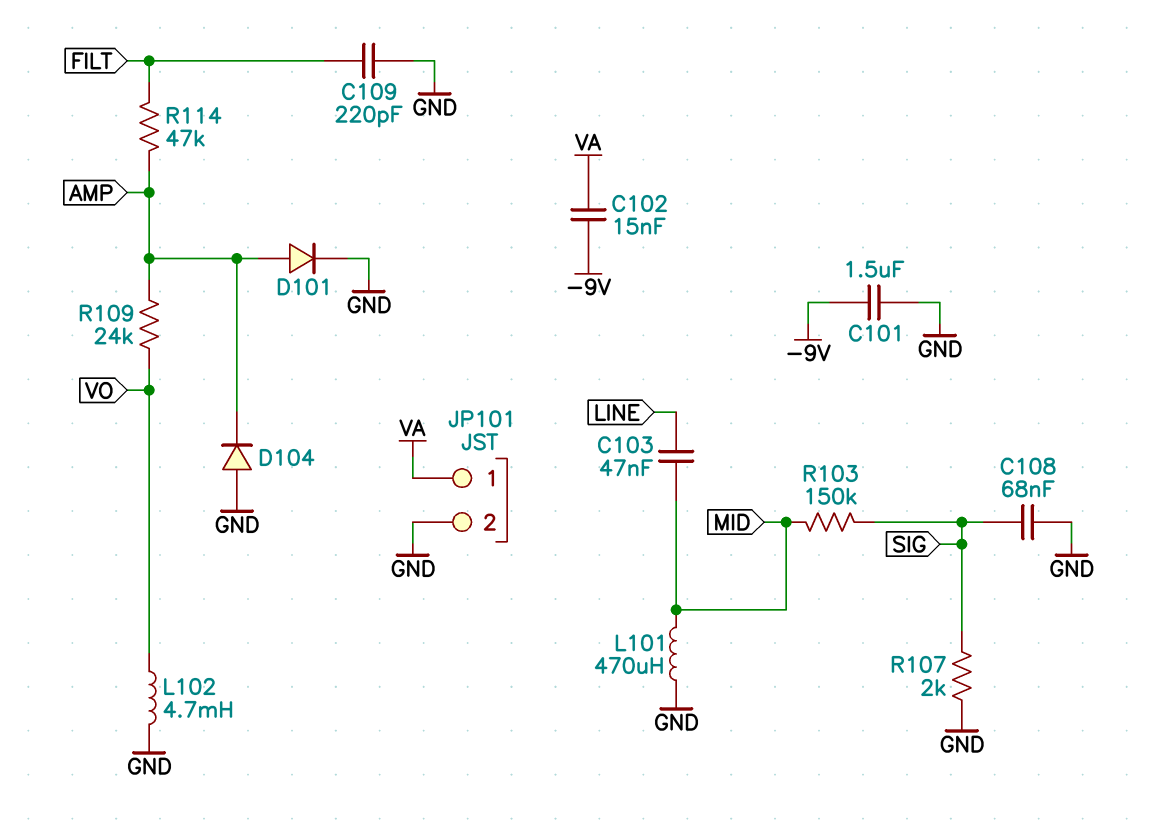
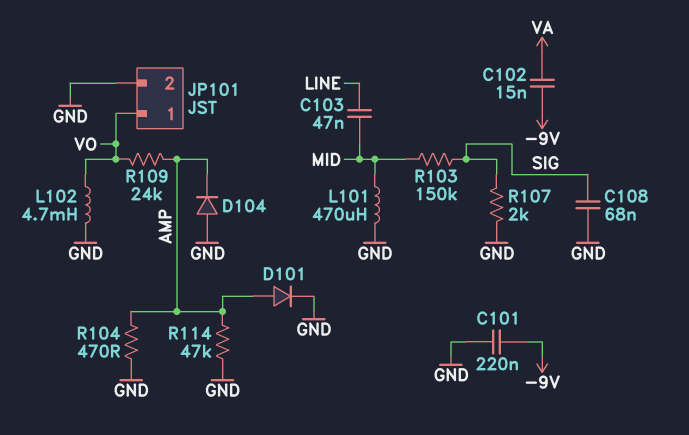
C101: 1.5uF (-9V, GND) -> 220nF (-9V, GND)
C109: 220pF (FILT, GND) -> none
JP101 pin 1: VA -> VO
R104: none -> 470 (AMP, GND)
R114: 47k (AMP, FILT) -> 47k (AMP, GND)

